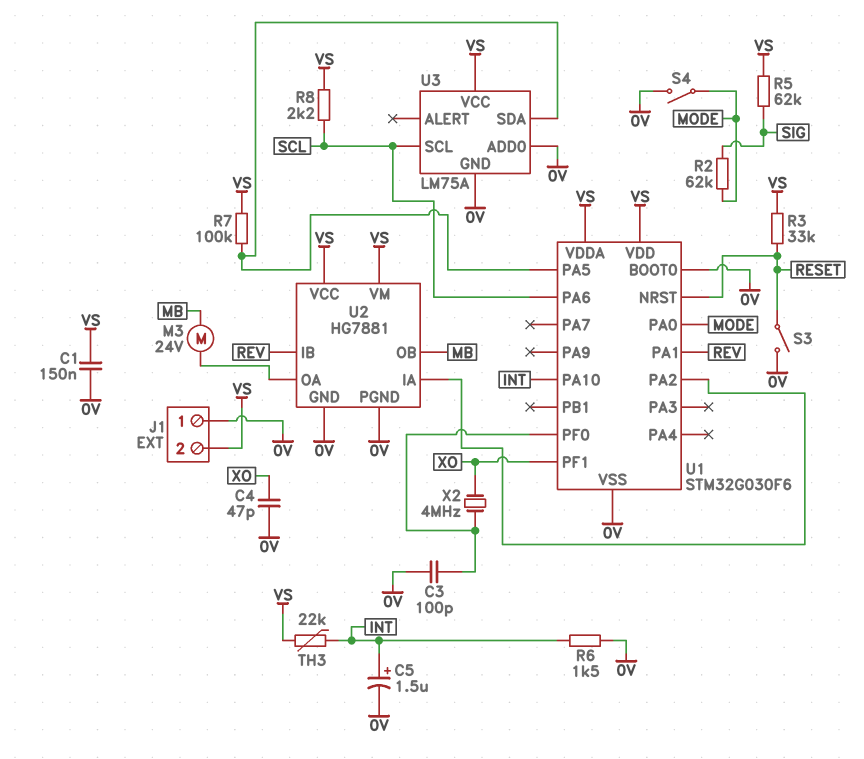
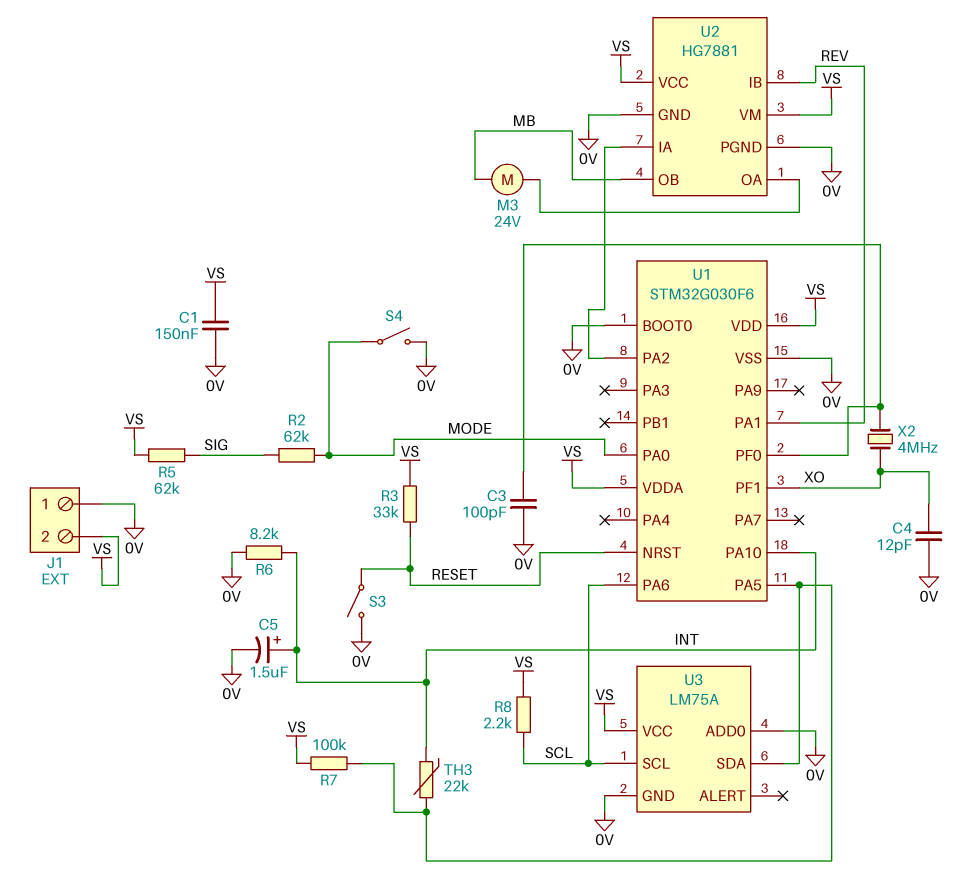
C4: 47pF (0V, XO) -> 12pF (0V, XO)
R6: 1.5k (0V, INT) -> 8.2k (0V, INT)
TH3: 22k (INT, VS) -> 22k (INT, U1/PA5)

